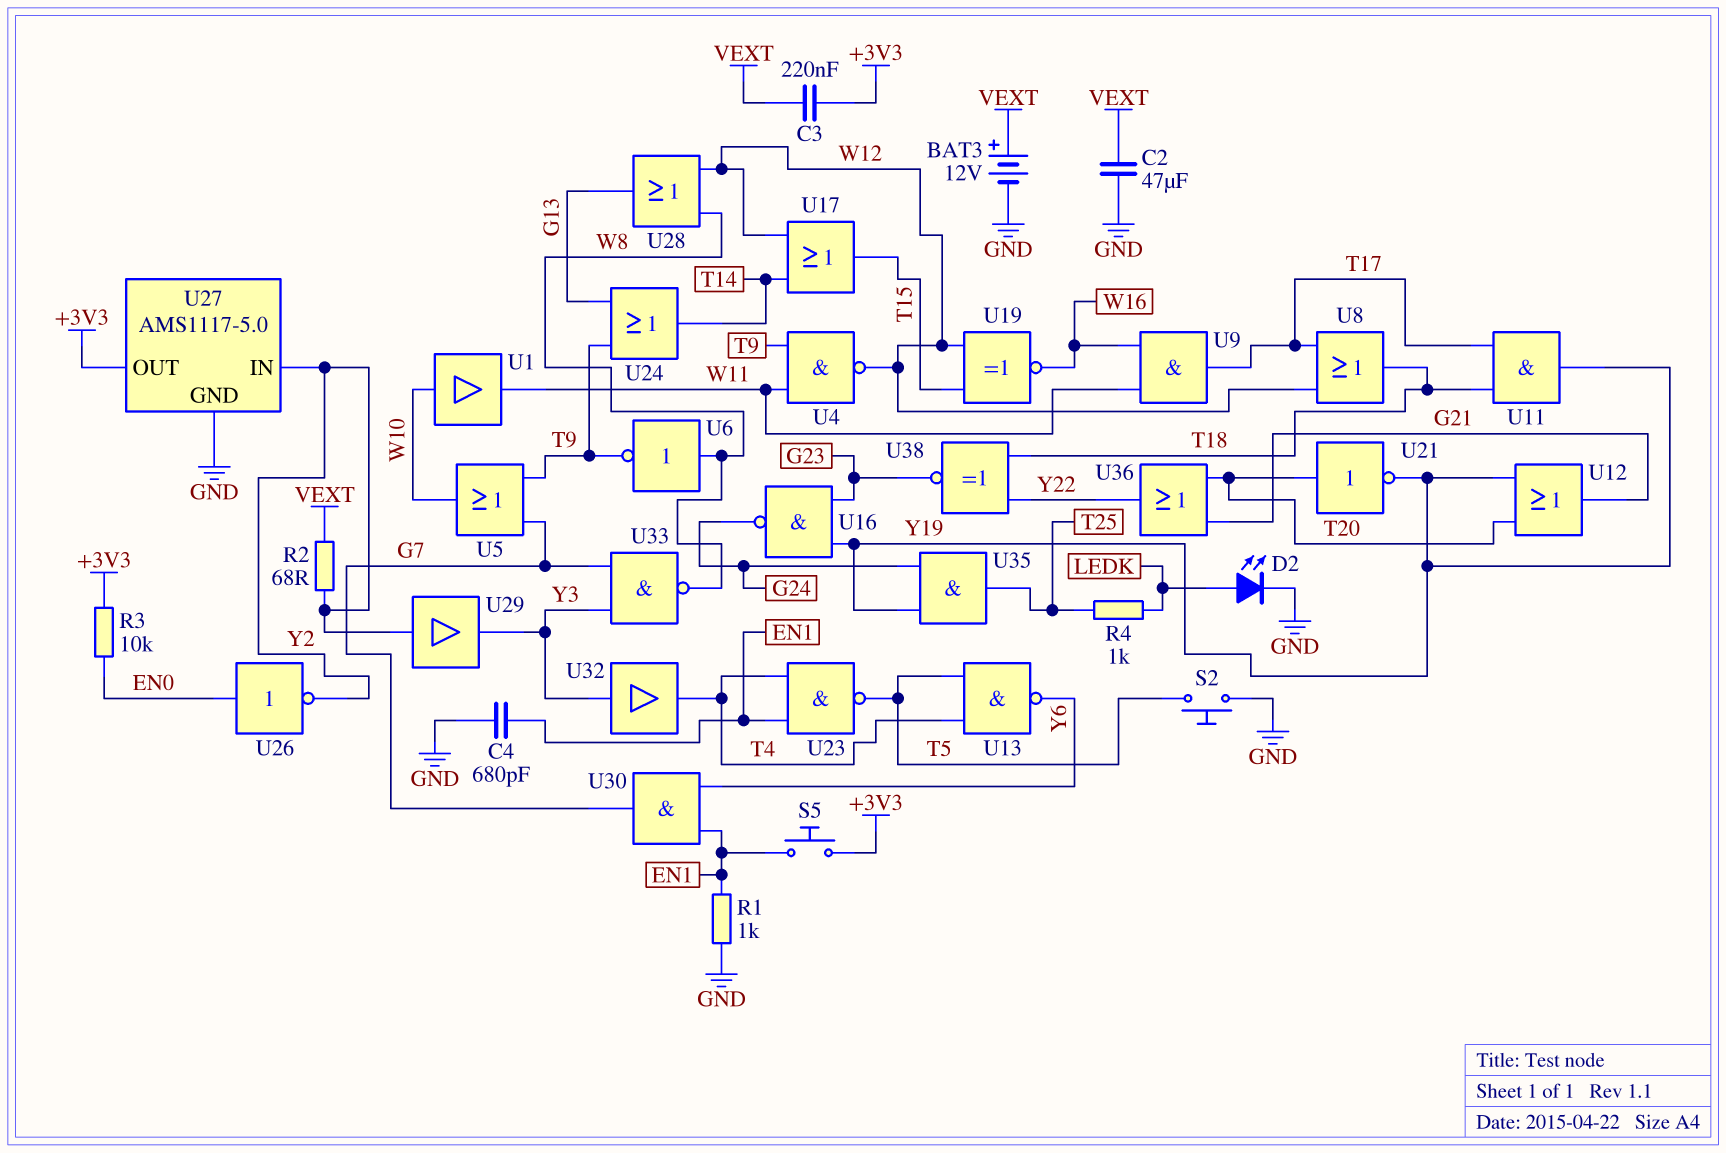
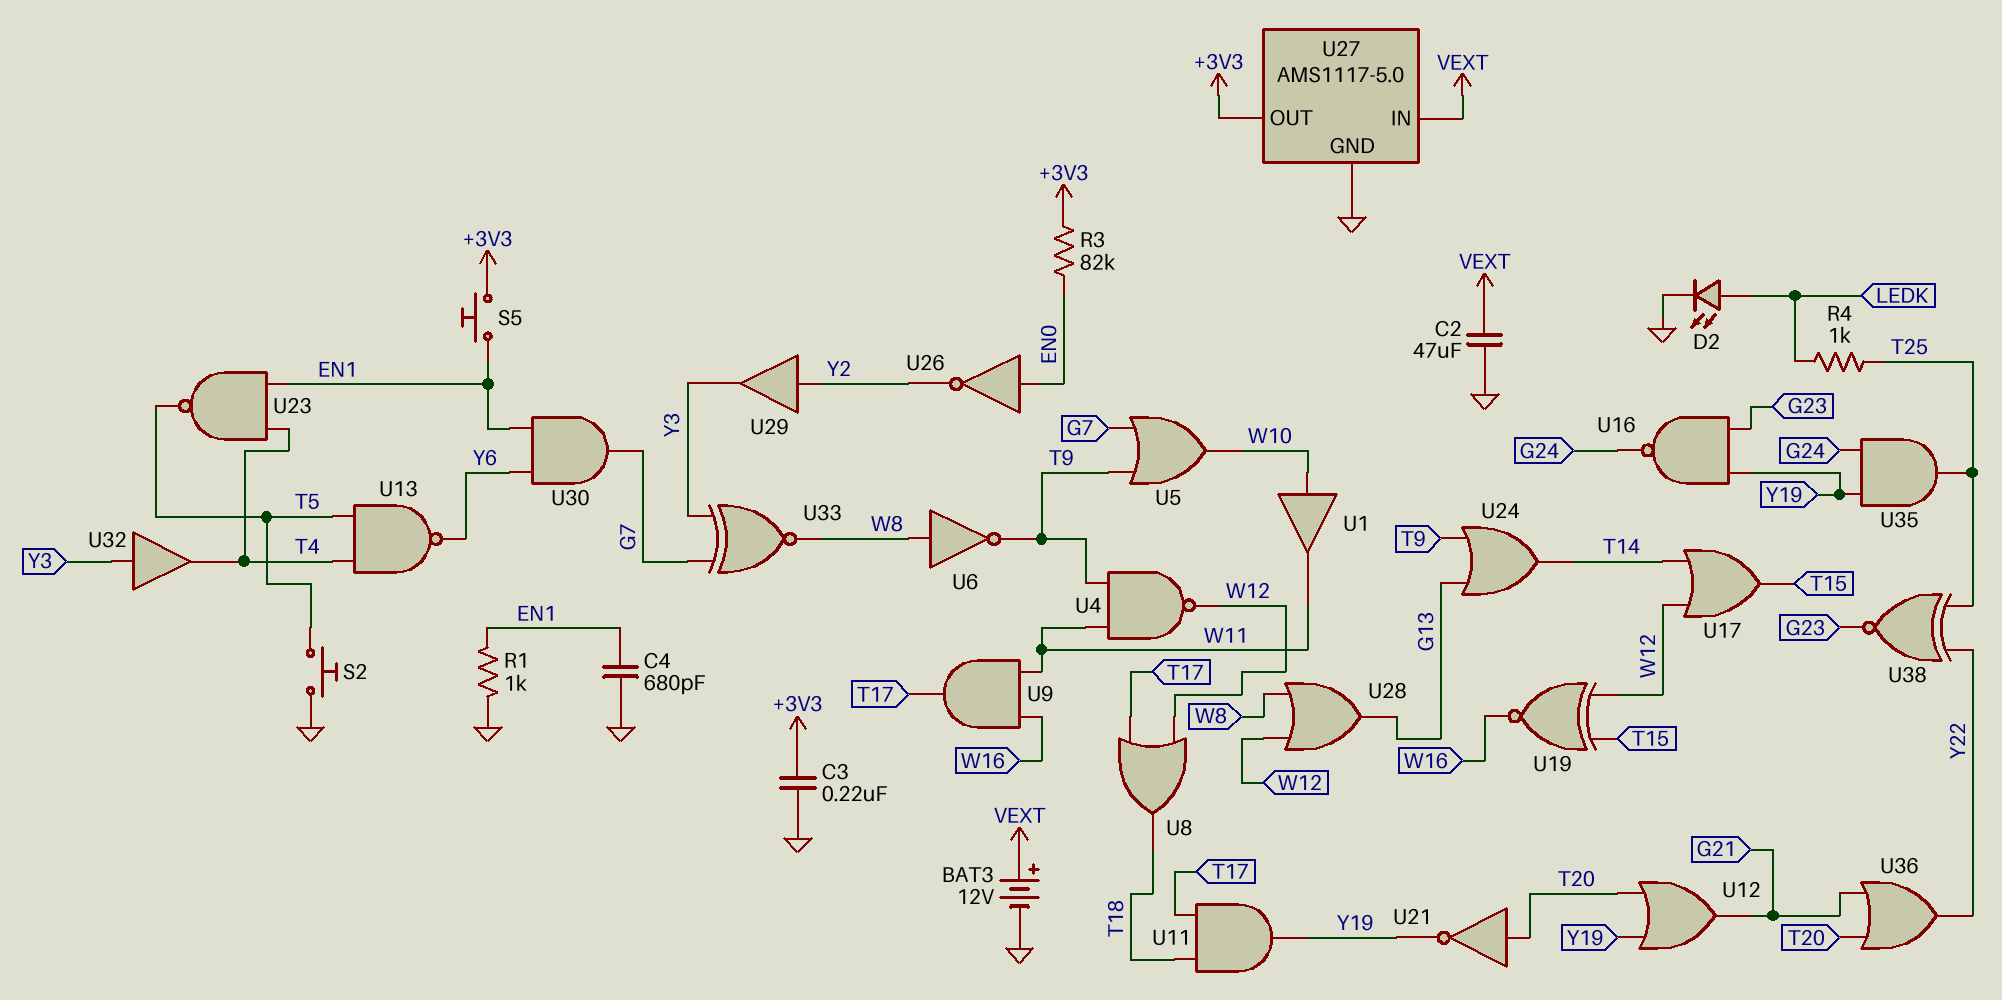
C3: 220nF (+3V3, VEXT) -> 220nF (+3V3, GND)
R2: 68 (VEXT, Y2) -> none
R3: 10k (+3V3, EN0) -> 82k (+3V3, EN0)
U27 pin IN: Y2 -> VEXT
U33: NAND (in G7, in Y3, out W8) -> XNOR (in G7, in Y3, out W8)
U38: XNOR (in T18, in Y22, out G23) -> XNOR (in T25, in Y22, out G23)

